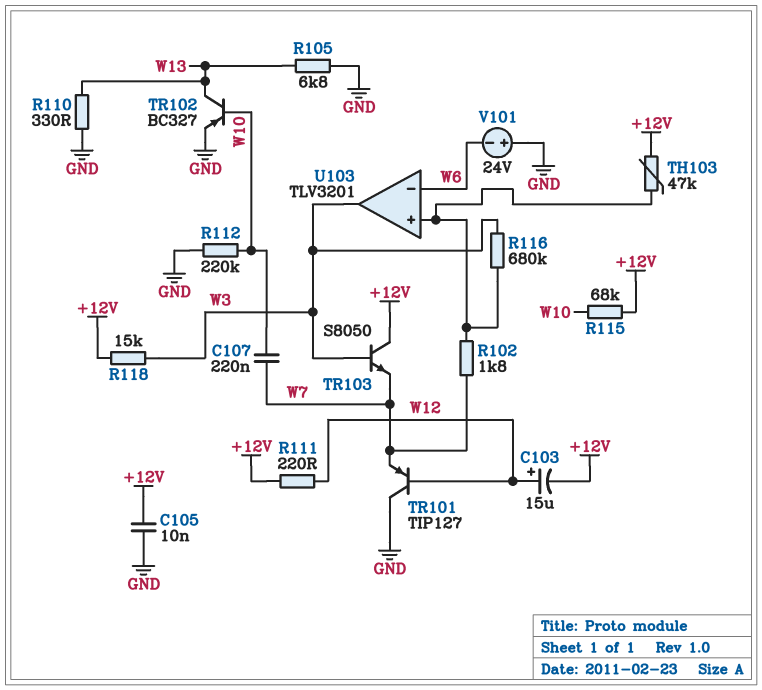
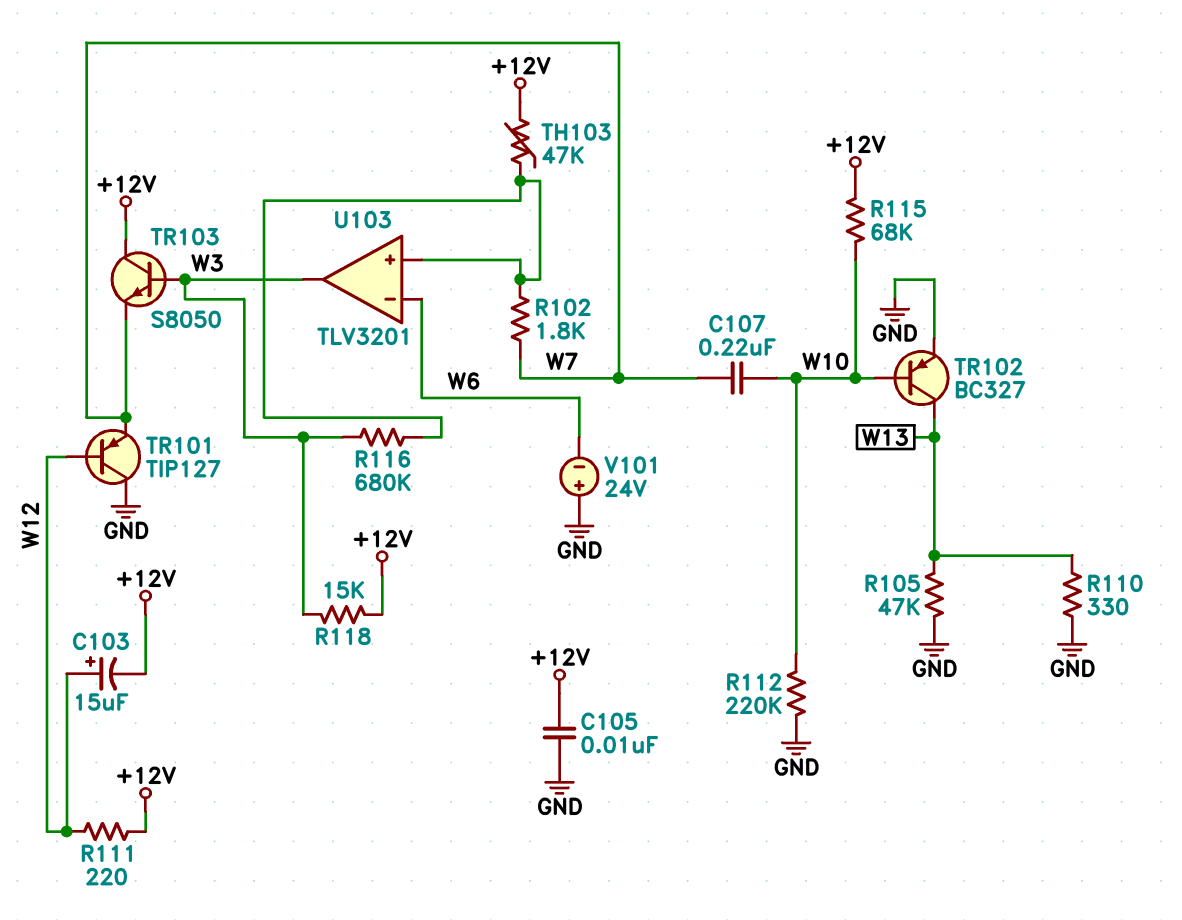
R105: 6.8k (GND, W13) -> 47k (GND, W13)

